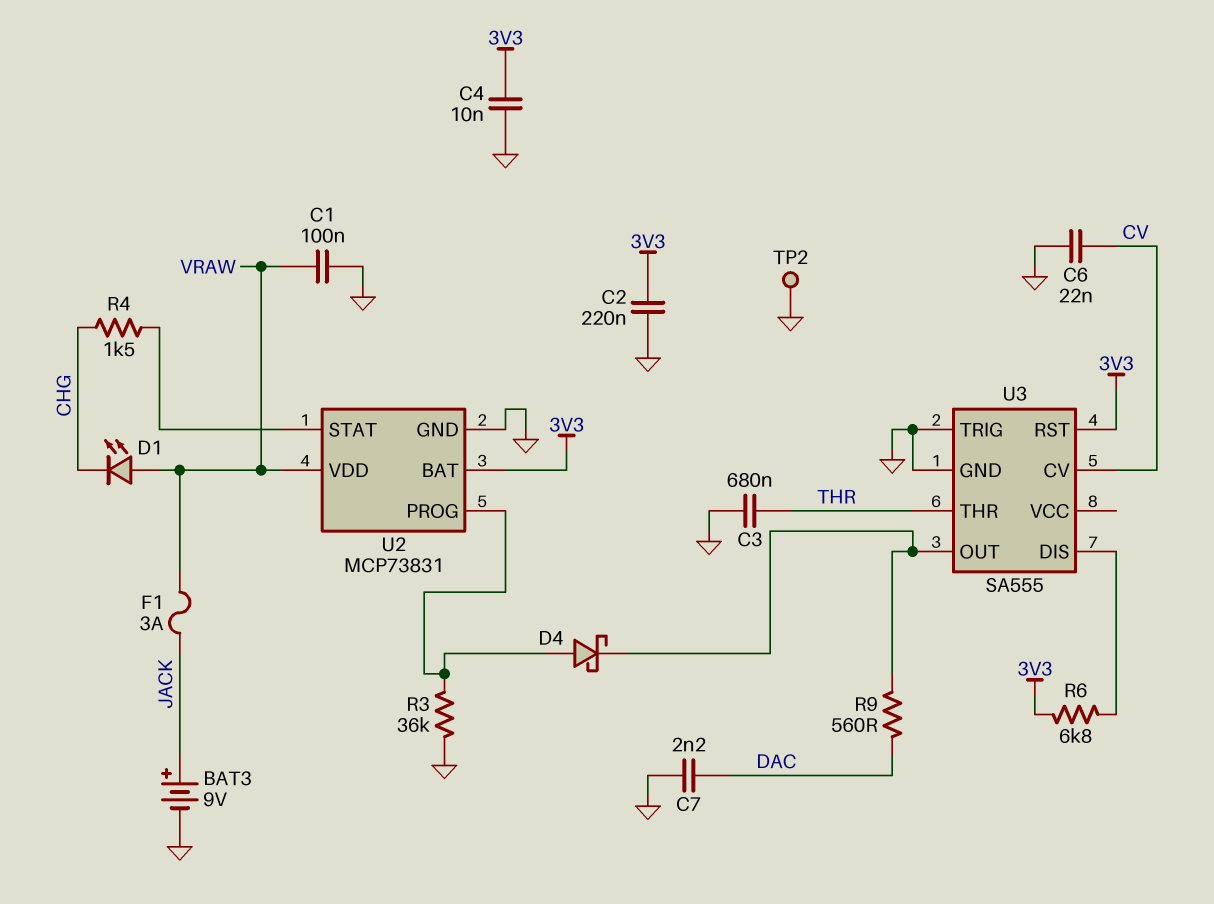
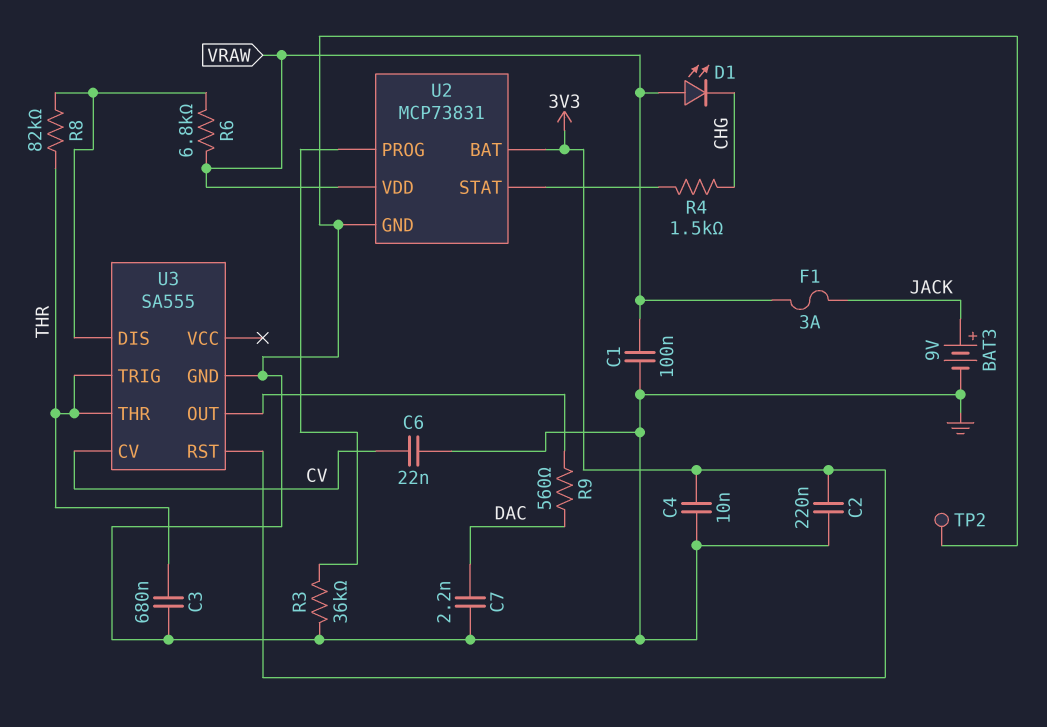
D4: schottky (A U2/PROG, K U3/OUT) -> none
R6: 6.8k (3V3, U3/DIS) -> 6.8k (U3/DIS, VRAW)
R8: none -> 82k (THR, U3/DIS)
U3 pin TRIG: GND -> THR

